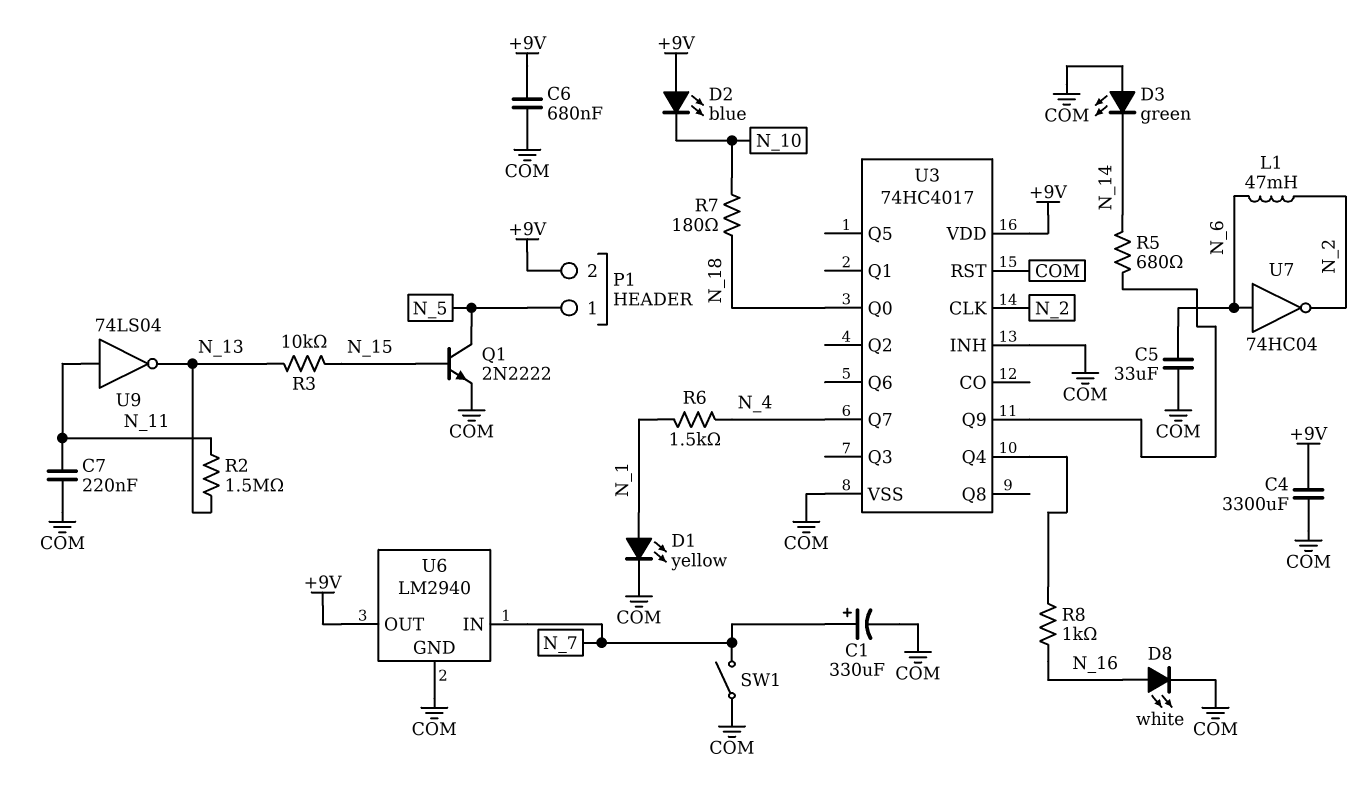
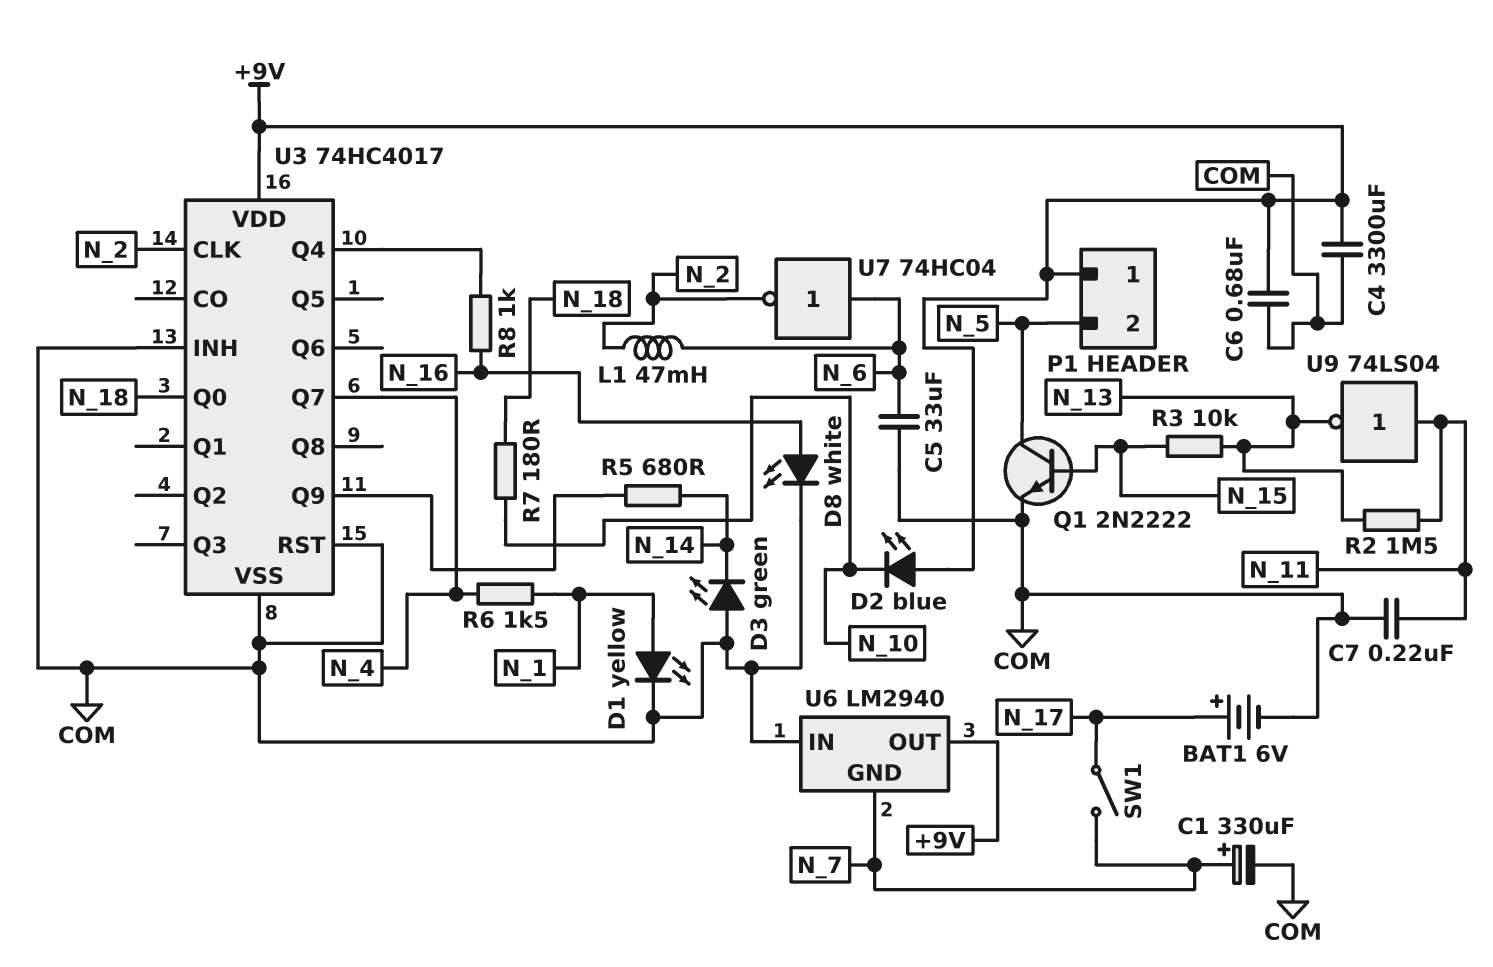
BAT1: none -> 6V (plus N_17, minus COM)
P1 pin 1: N_5 -> +9V
P1 pin 2: +9V -> N_5
SW1: switch (COM, N_7) -> switch (N_7, N_17)
U6 pin GND: COM -> N_7
U6 pin IN: N_7 -> COM

